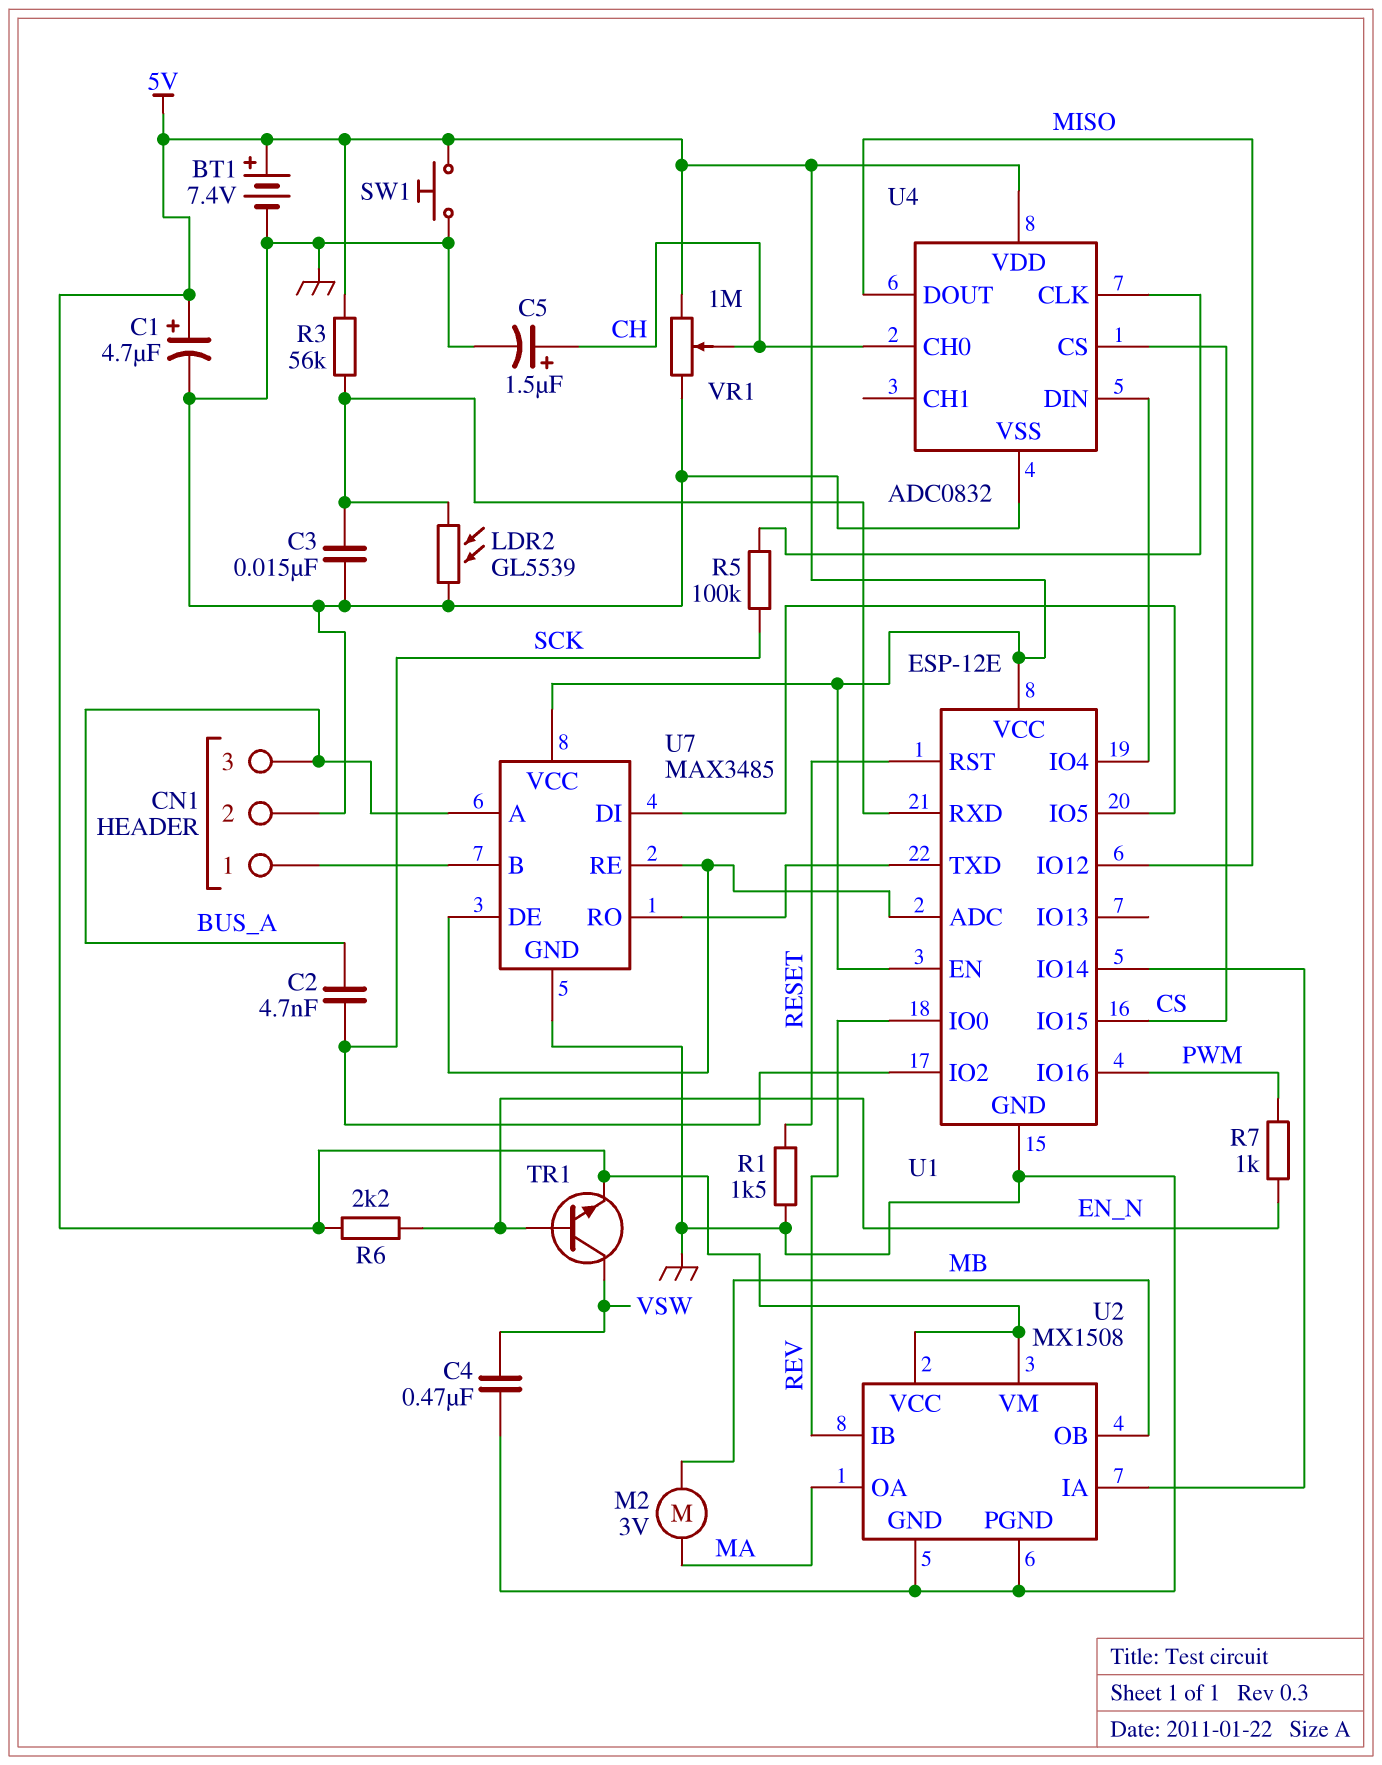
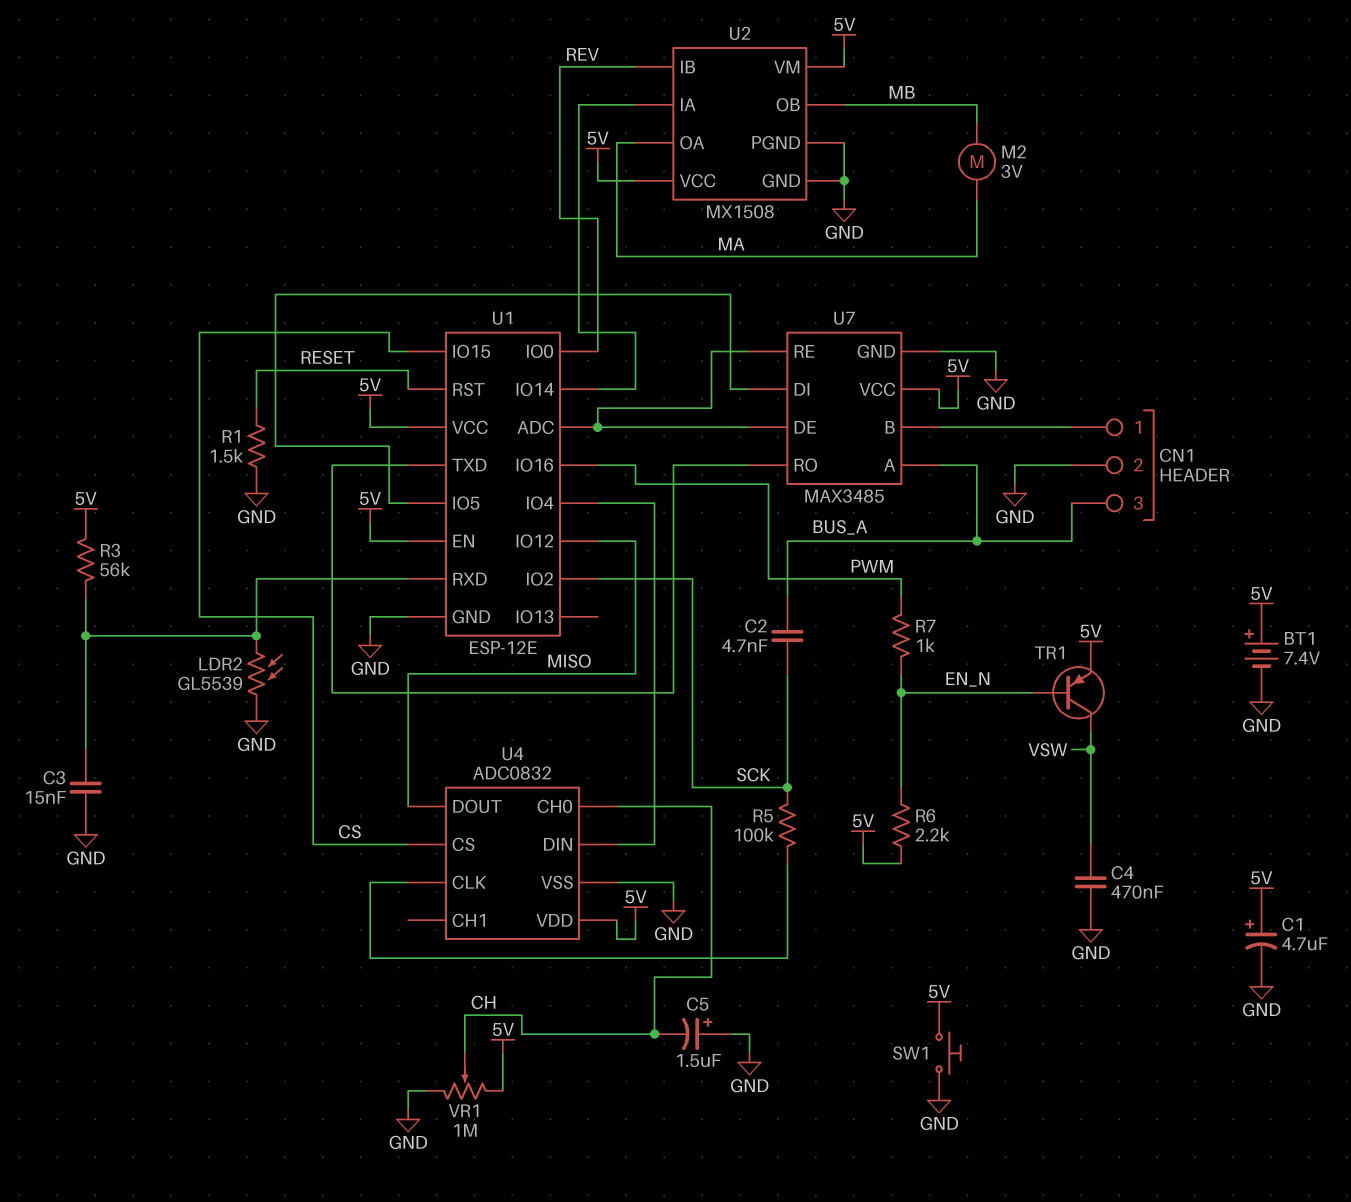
C5: 1.5uF (plus CH, minus GND) -> 1.5uF (plus GND, minus CH)
TR1: NPN (B EN_N, C VSW, E 5V) -> PNP (B EN_N, C VSW, E 5V)

